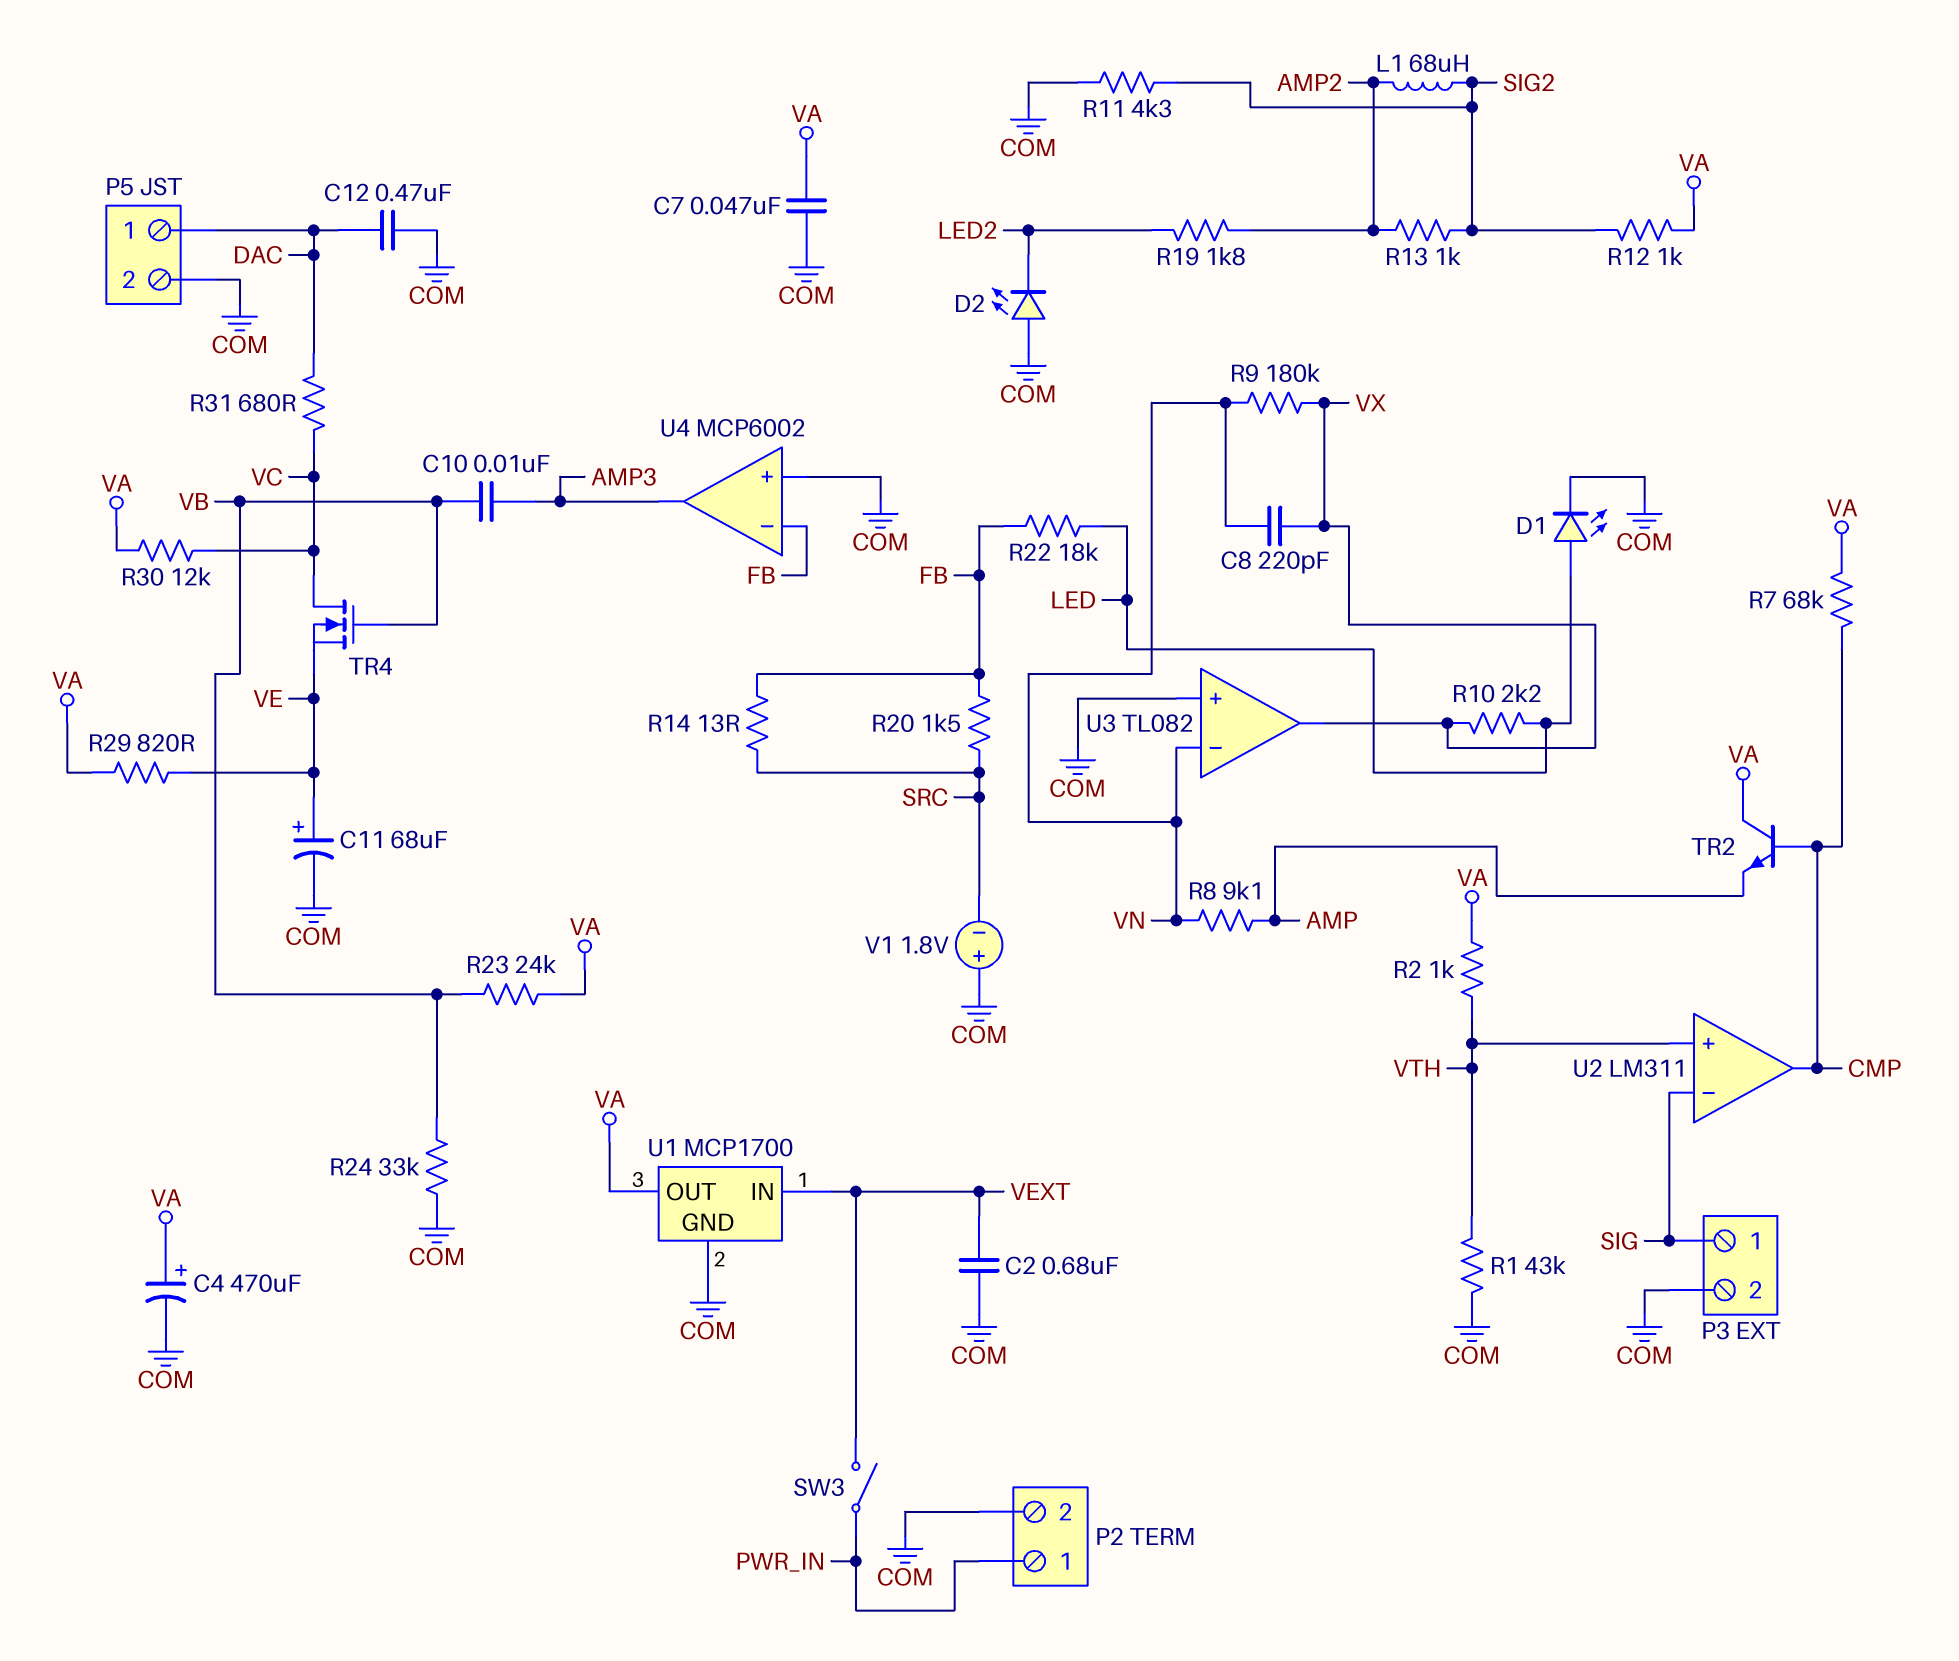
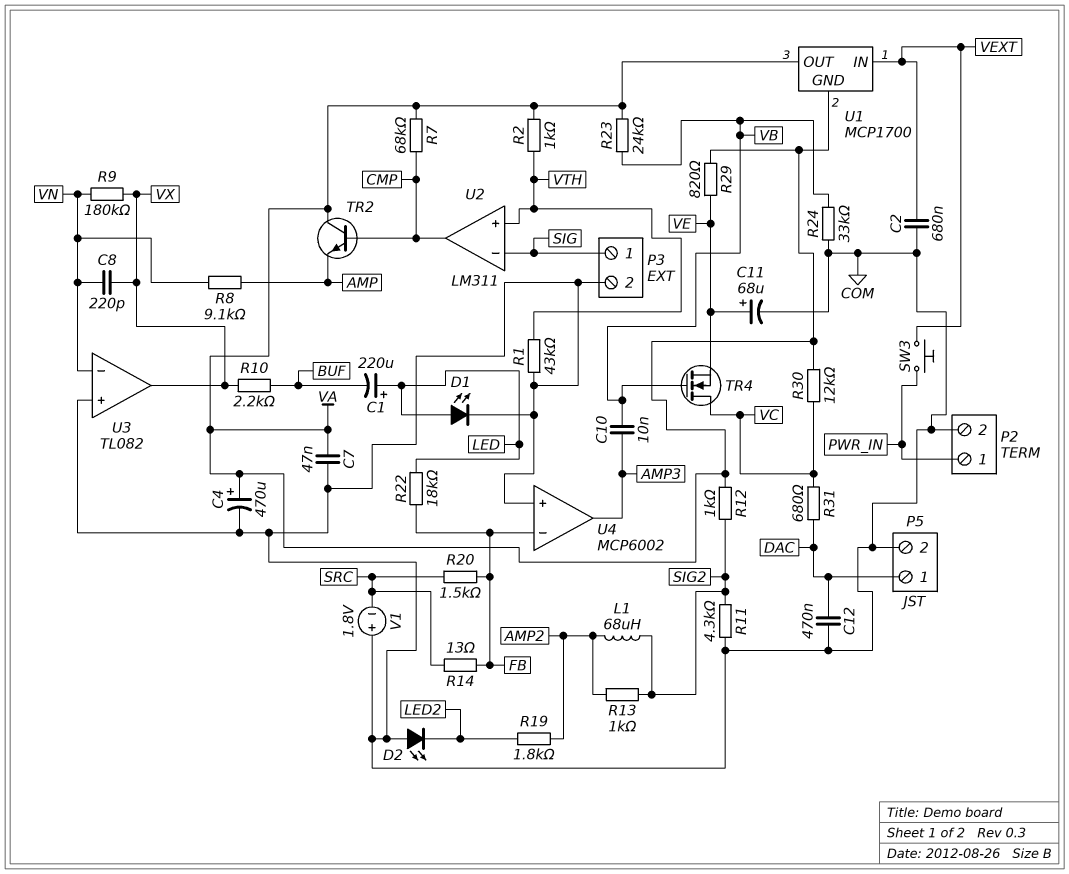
C1: none -> 220uF (plus LED, minus BUF)
R10: 2.2k (LED, VX) -> 2.2k (BUF, VX)
SW3: switch (PWR_IN, VEXT) -> button (PWR_IN, VEXT)
U1 pin GND: COM -> VA

